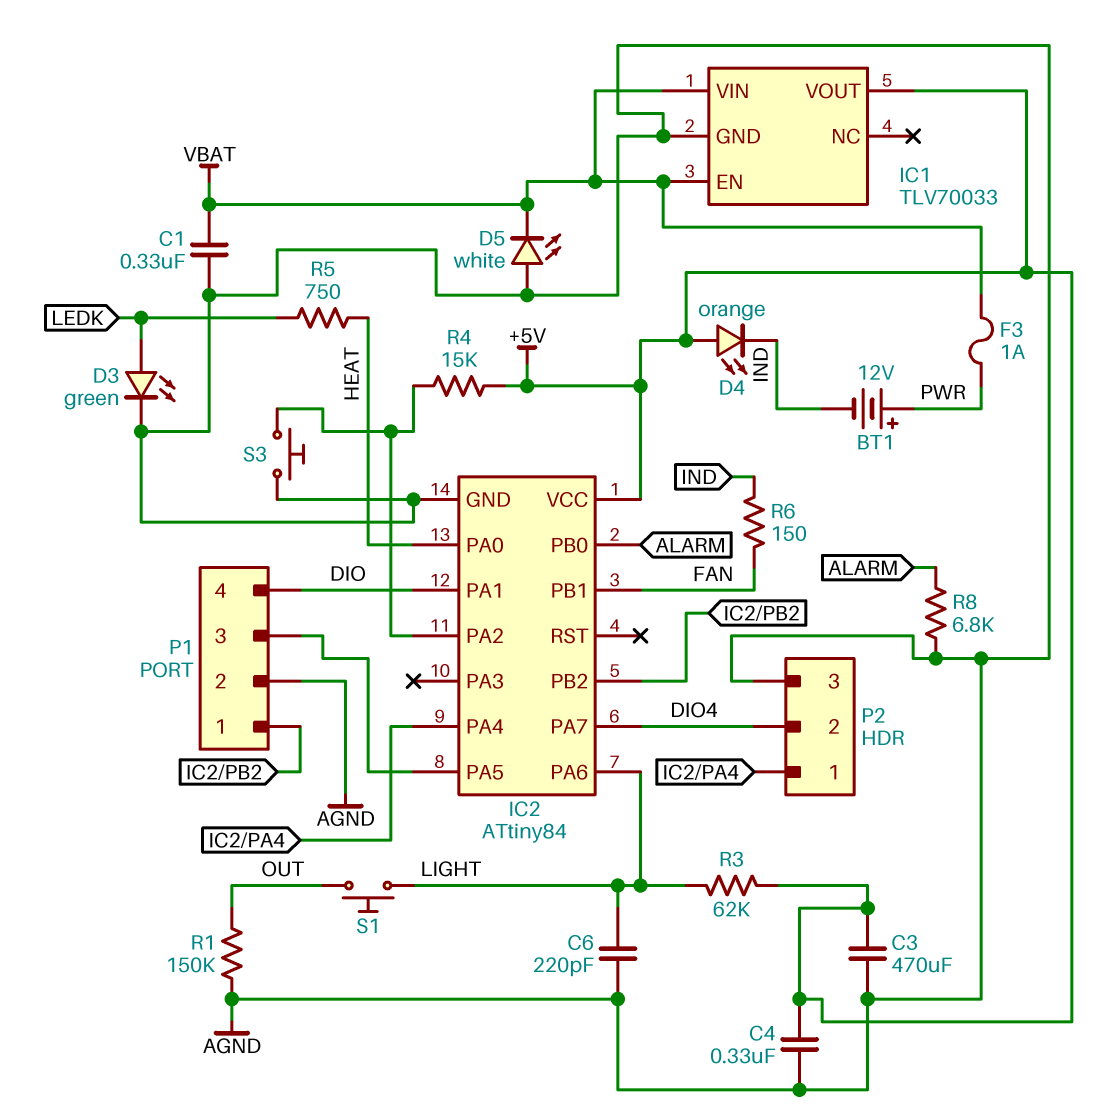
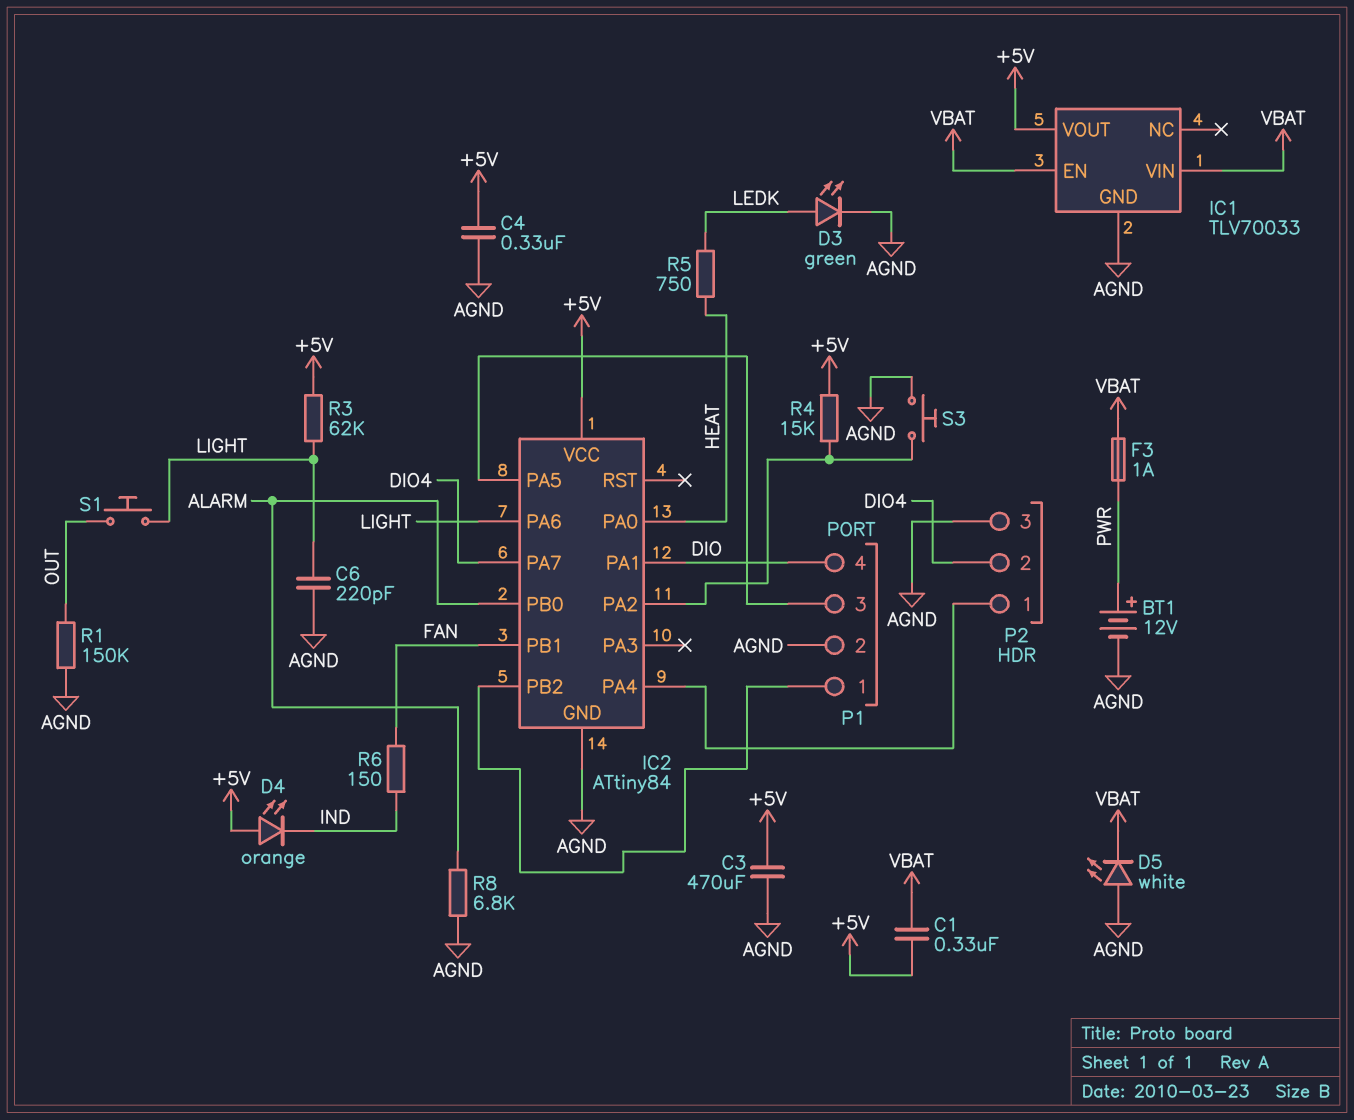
BT1: 12V (plus PWR, minus IND) -> 12V (plus PWR, minus AGND)
C1: 330nF (AGND, VBAT) -> 330nF (+5V, VBAT)

